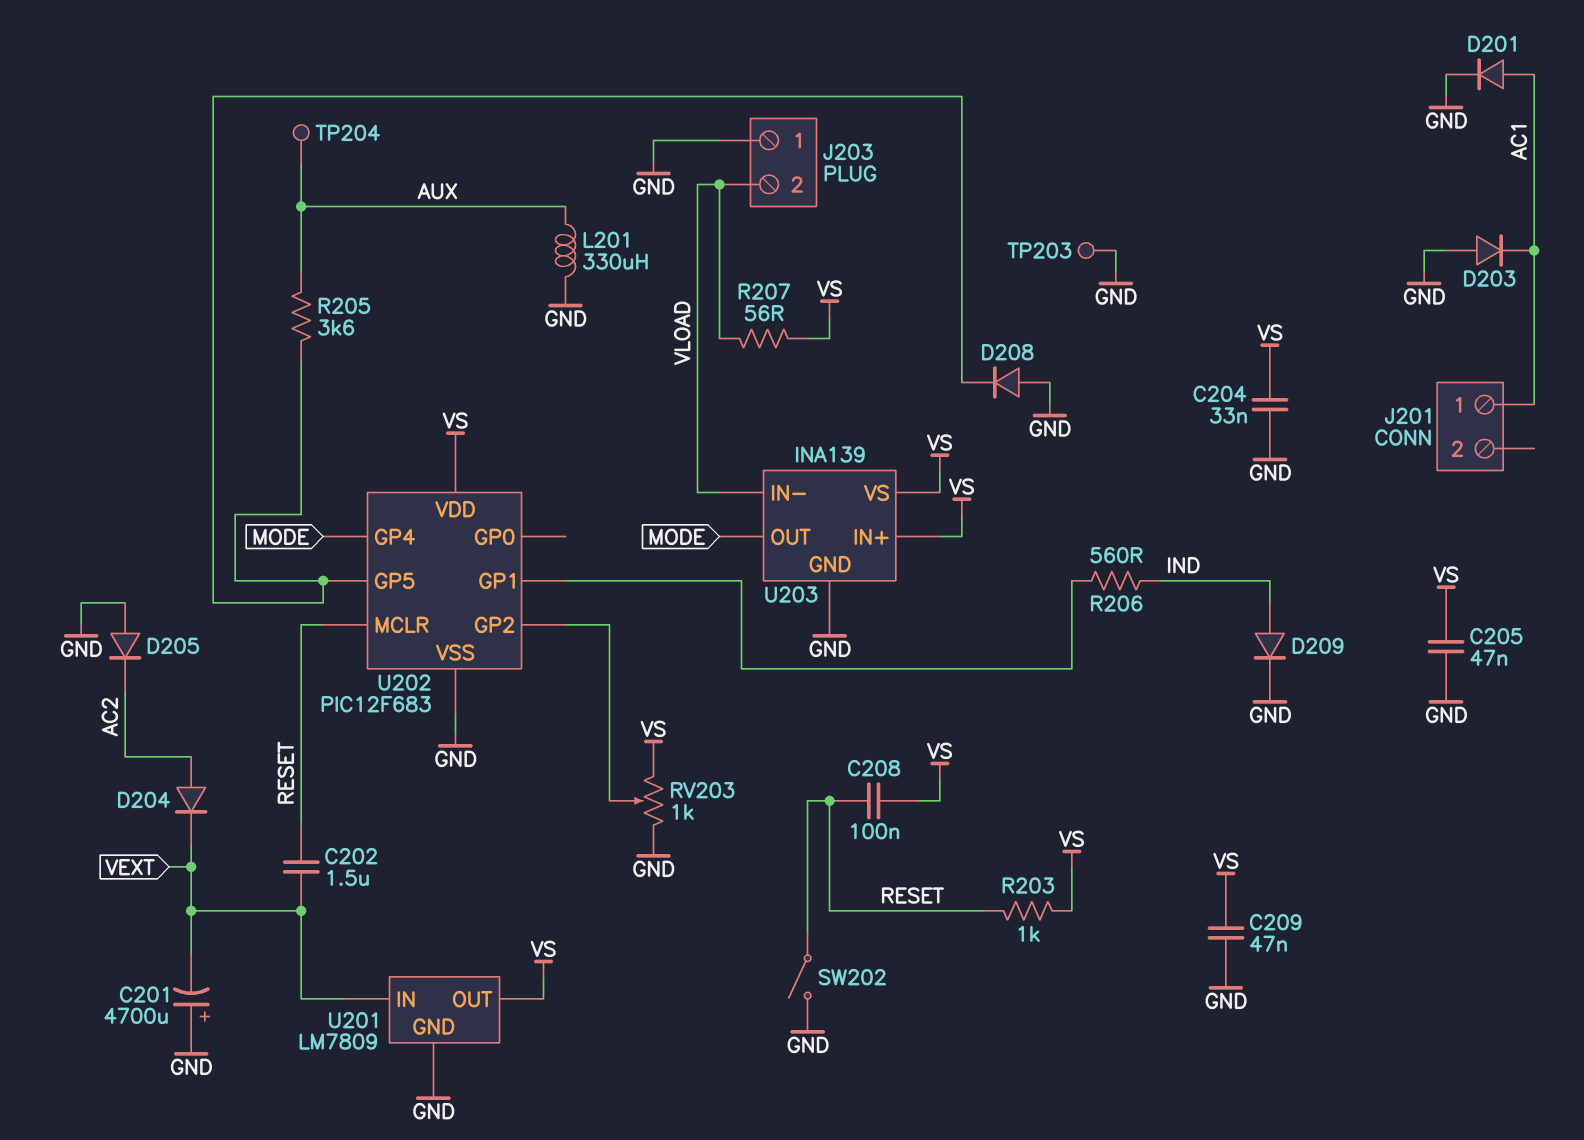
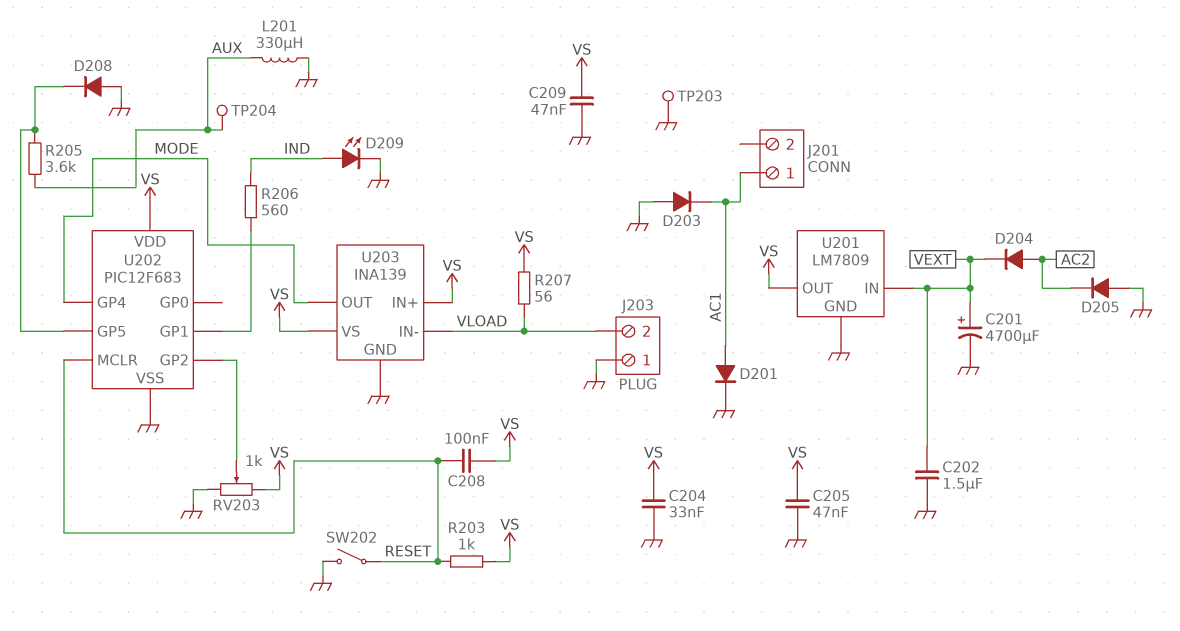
C201: 4700uF (plus GND, minus VEXT) -> 4700uF (plus VEXT, minus GND)
C202: 1.5uF (RESET, VEXT) -> 1.5uF (GND, VEXT)
D209: diode (A IND, K GND) -> LED (A IND, K GND)

